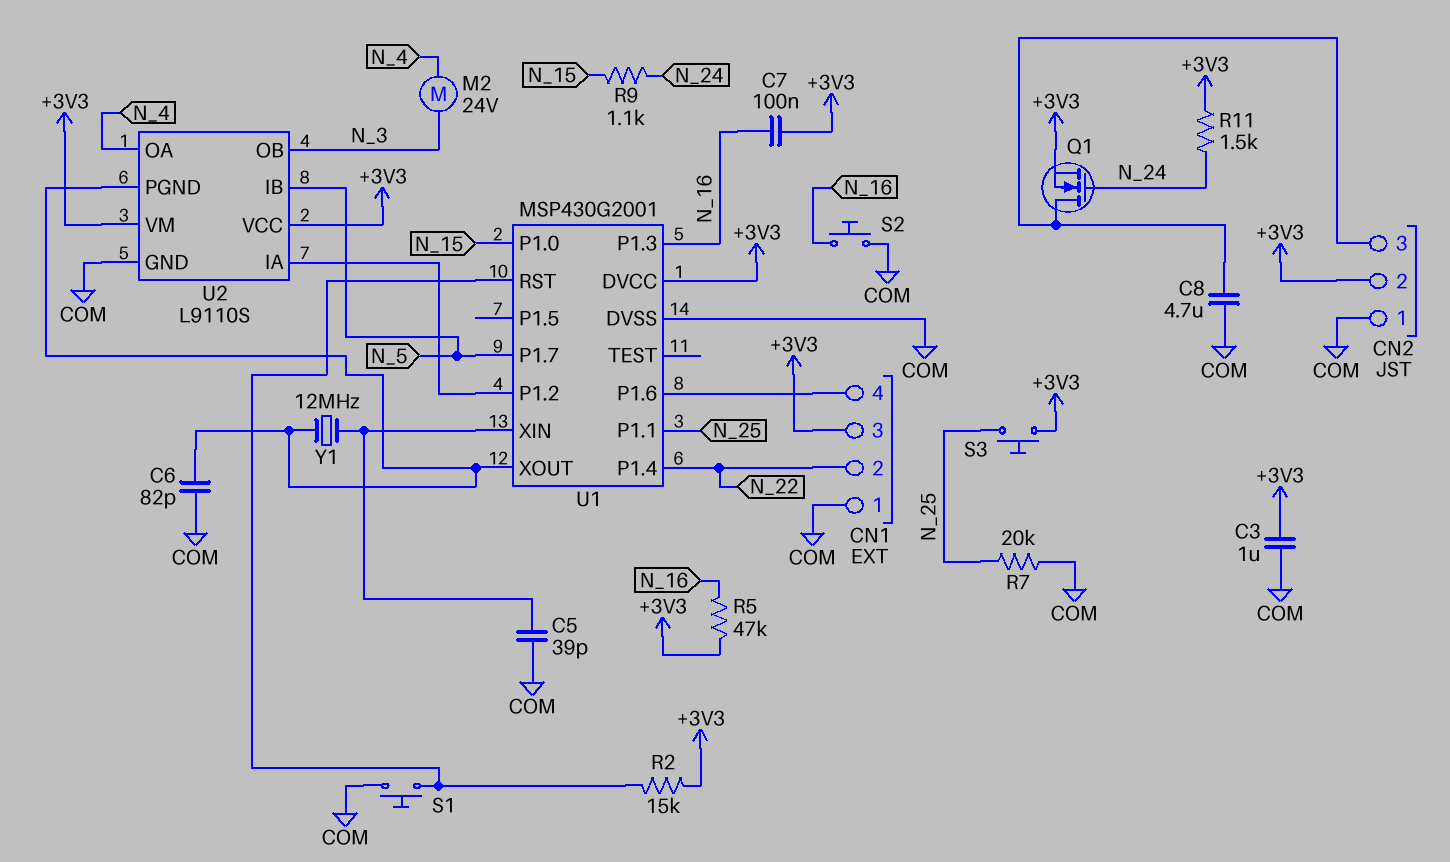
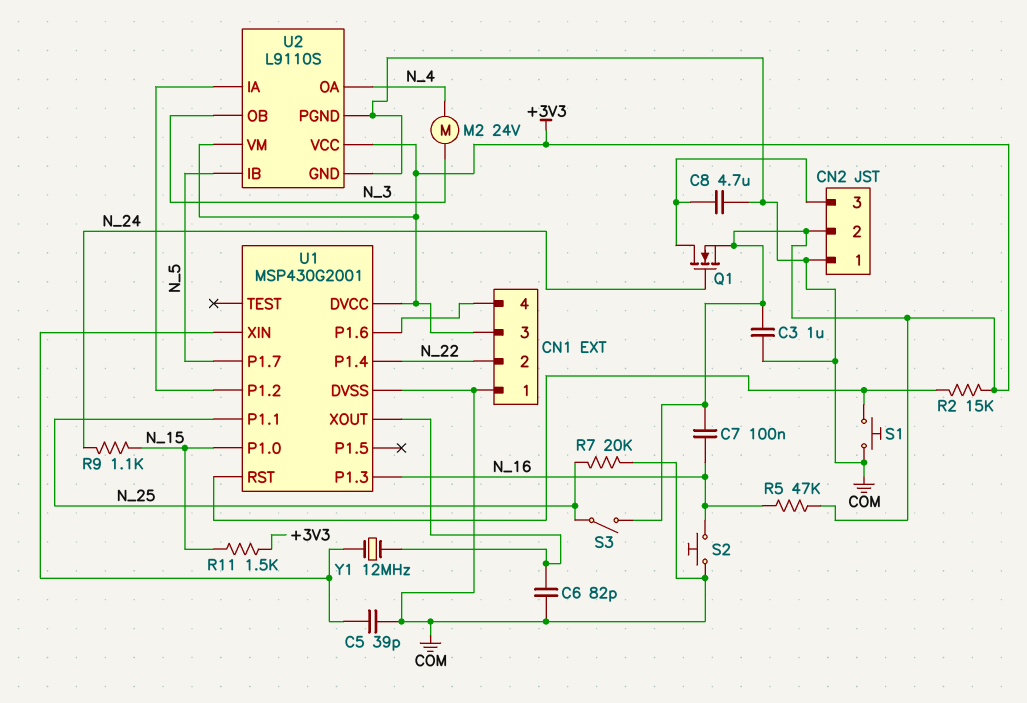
R11: 1.5k (+3V3, N_24) -> 1.5k (+3V3, N_15)
S3: button (+3V3, N_25) -> switch (+3V3, N_25)
U2 pin PGND: U1/XOUT -> COM

